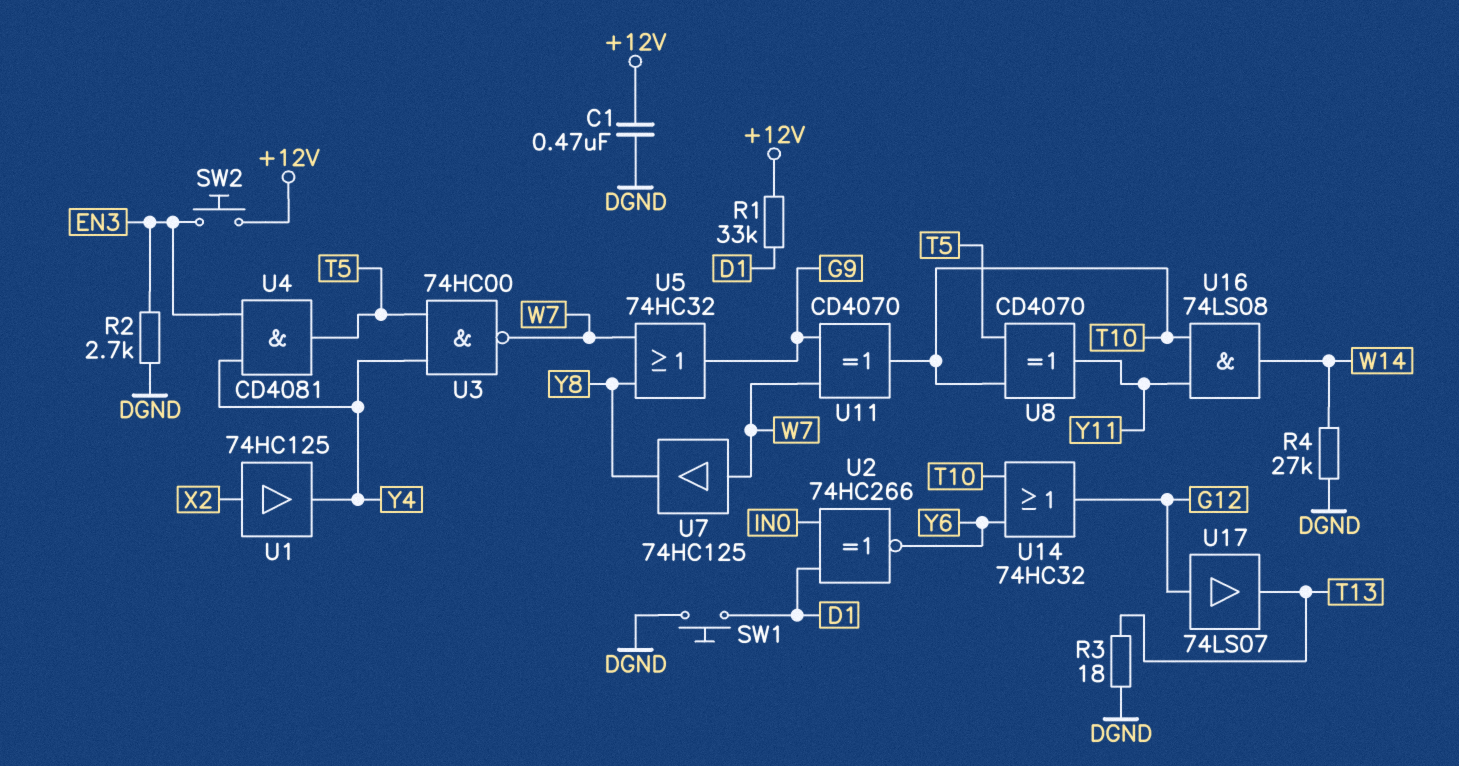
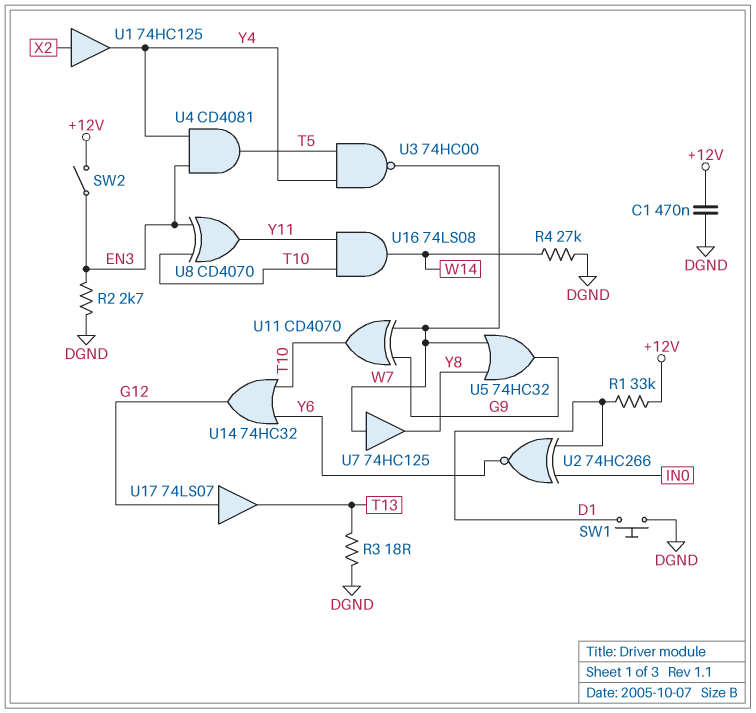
SW2: button (+12V, EN3) -> switch (+12V, EN3)
U8: XOR CD4070 (in T5, in T10, out Y11) -> XOR CD4070 (in EN3, in T10, out Y11)

